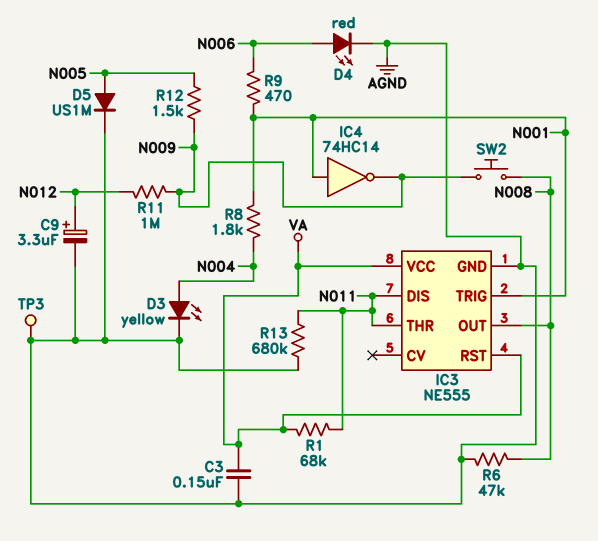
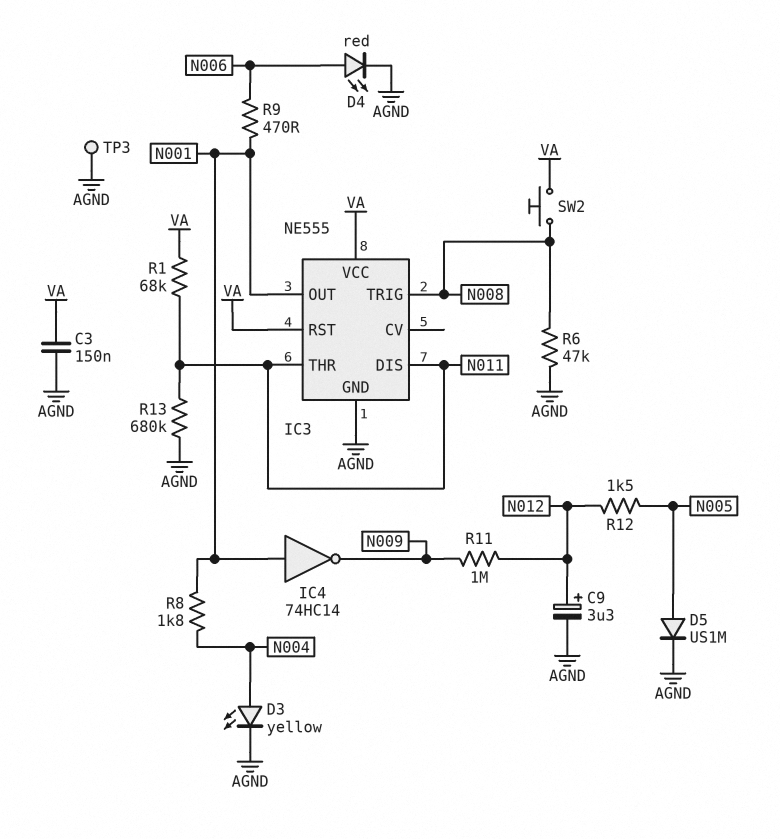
IC3 pin OUT: N008 -> N001
IC3 pin TRIG: N001 -> N008
R12: 1.5k (N005, N009) -> 1.5k (N005, N012)
SW2: button (N008, N009) -> button (N008, VA)

